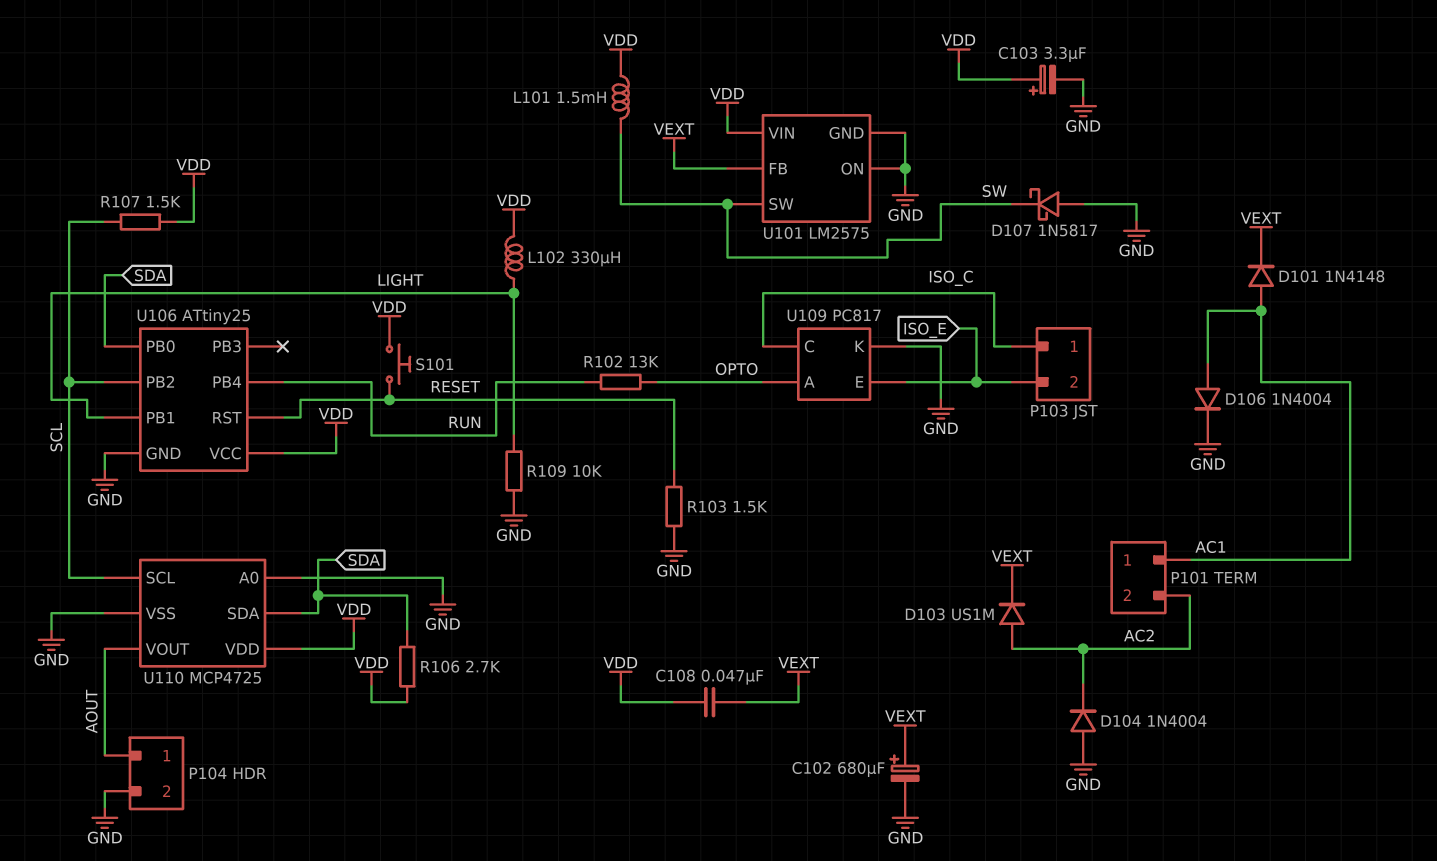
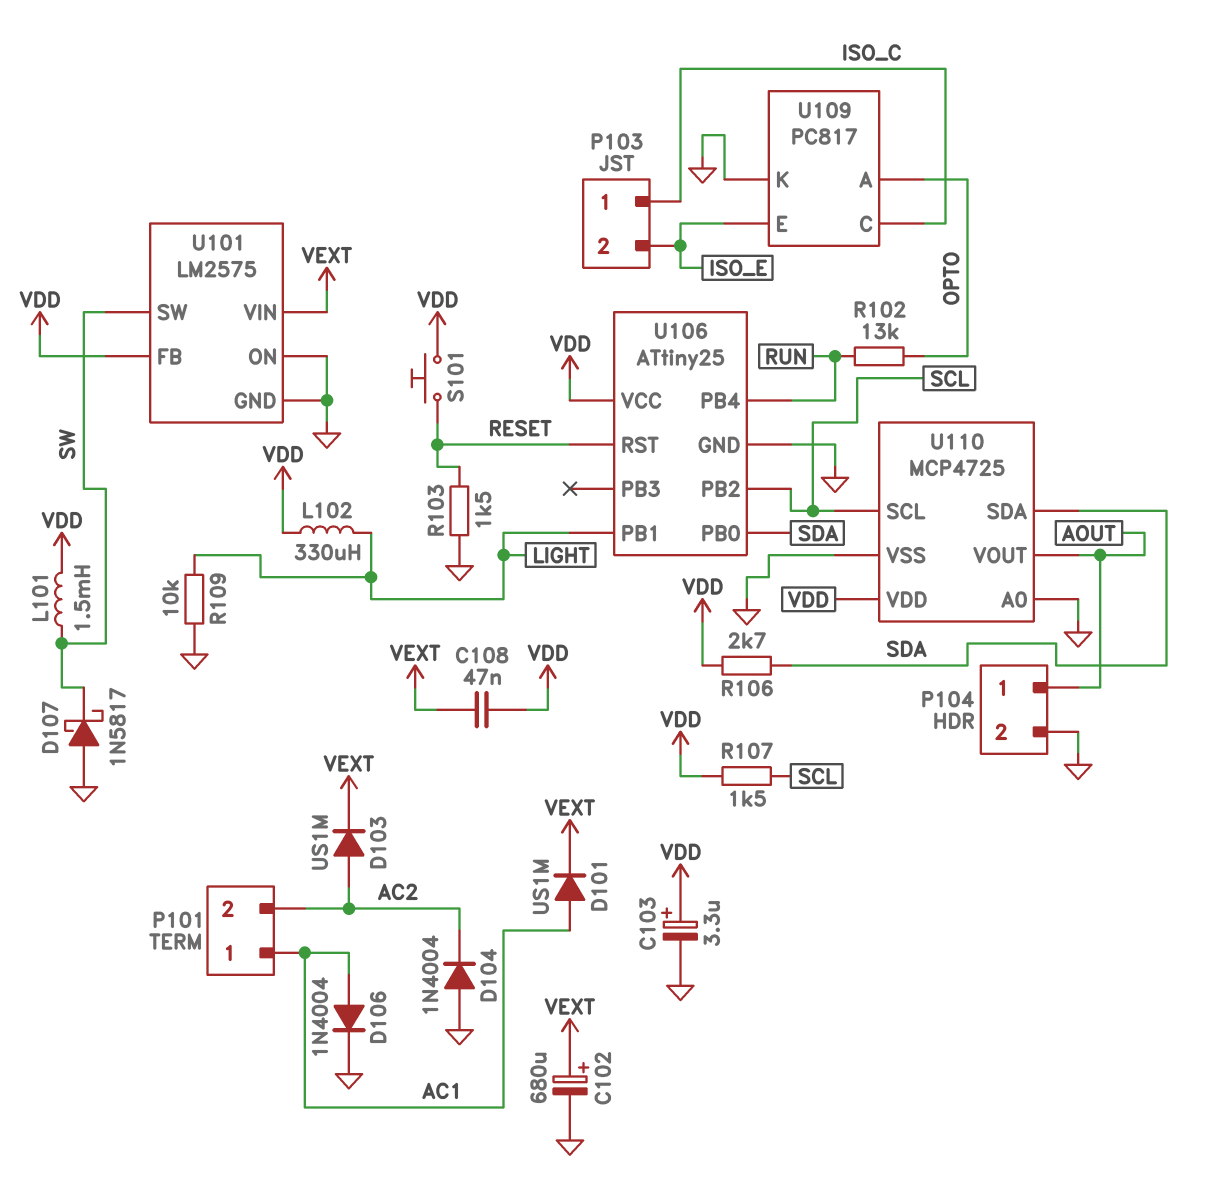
D101: diode 1N4148 (A AC1, K VEXT) -> diode US1M (A AC1, K VEXT)
U101 pin FB: VEXT -> VDD
U101 pin VIN: VDD -> VEXT

